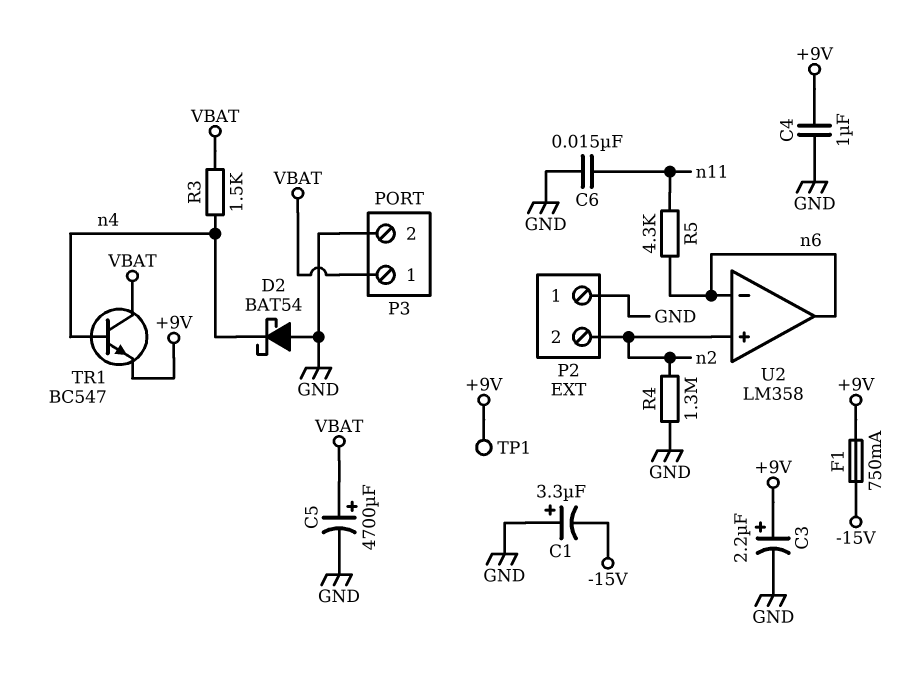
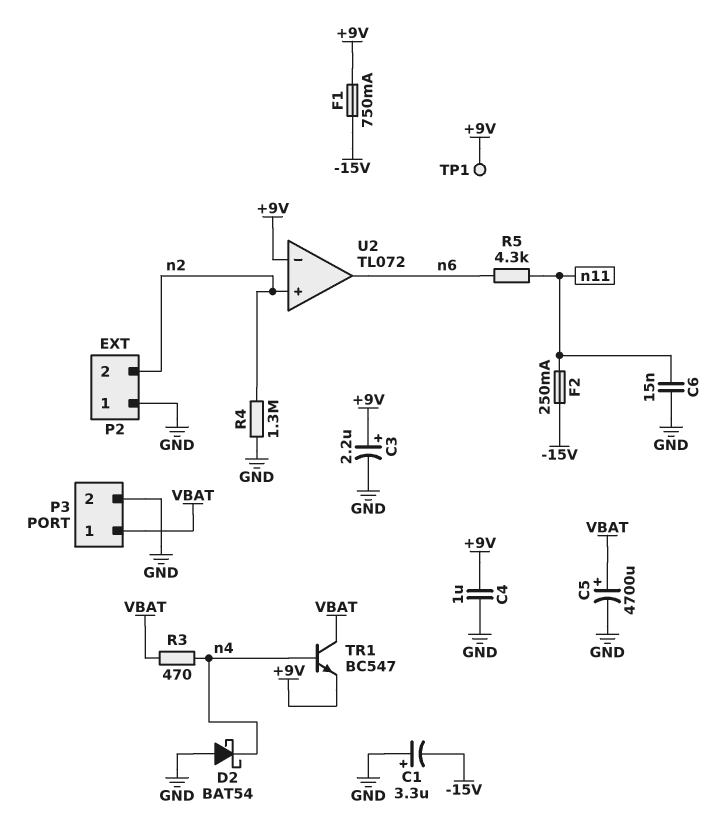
F2: none -> 250mA (-15V, n11)
R3: 1.5k (VBAT, n4) -> 470 (VBAT, n4)
U2: LM358 -> TL072
U2 pin in-: n6 -> +9V

